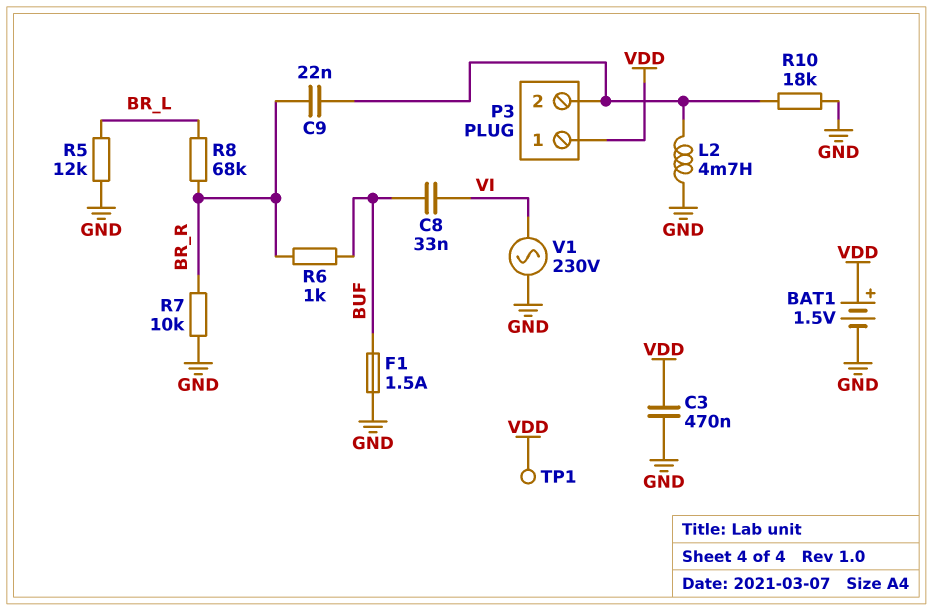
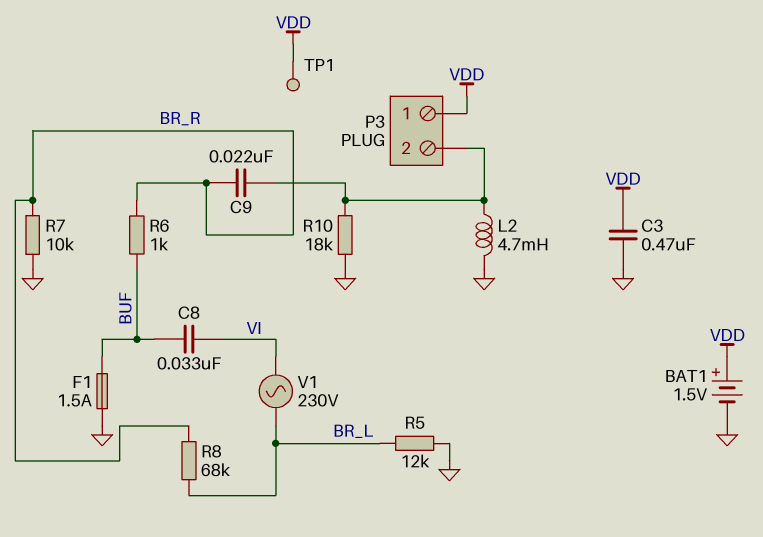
V1: AC 230V (GND, VI) -> AC 230V (BR_L, VI)

